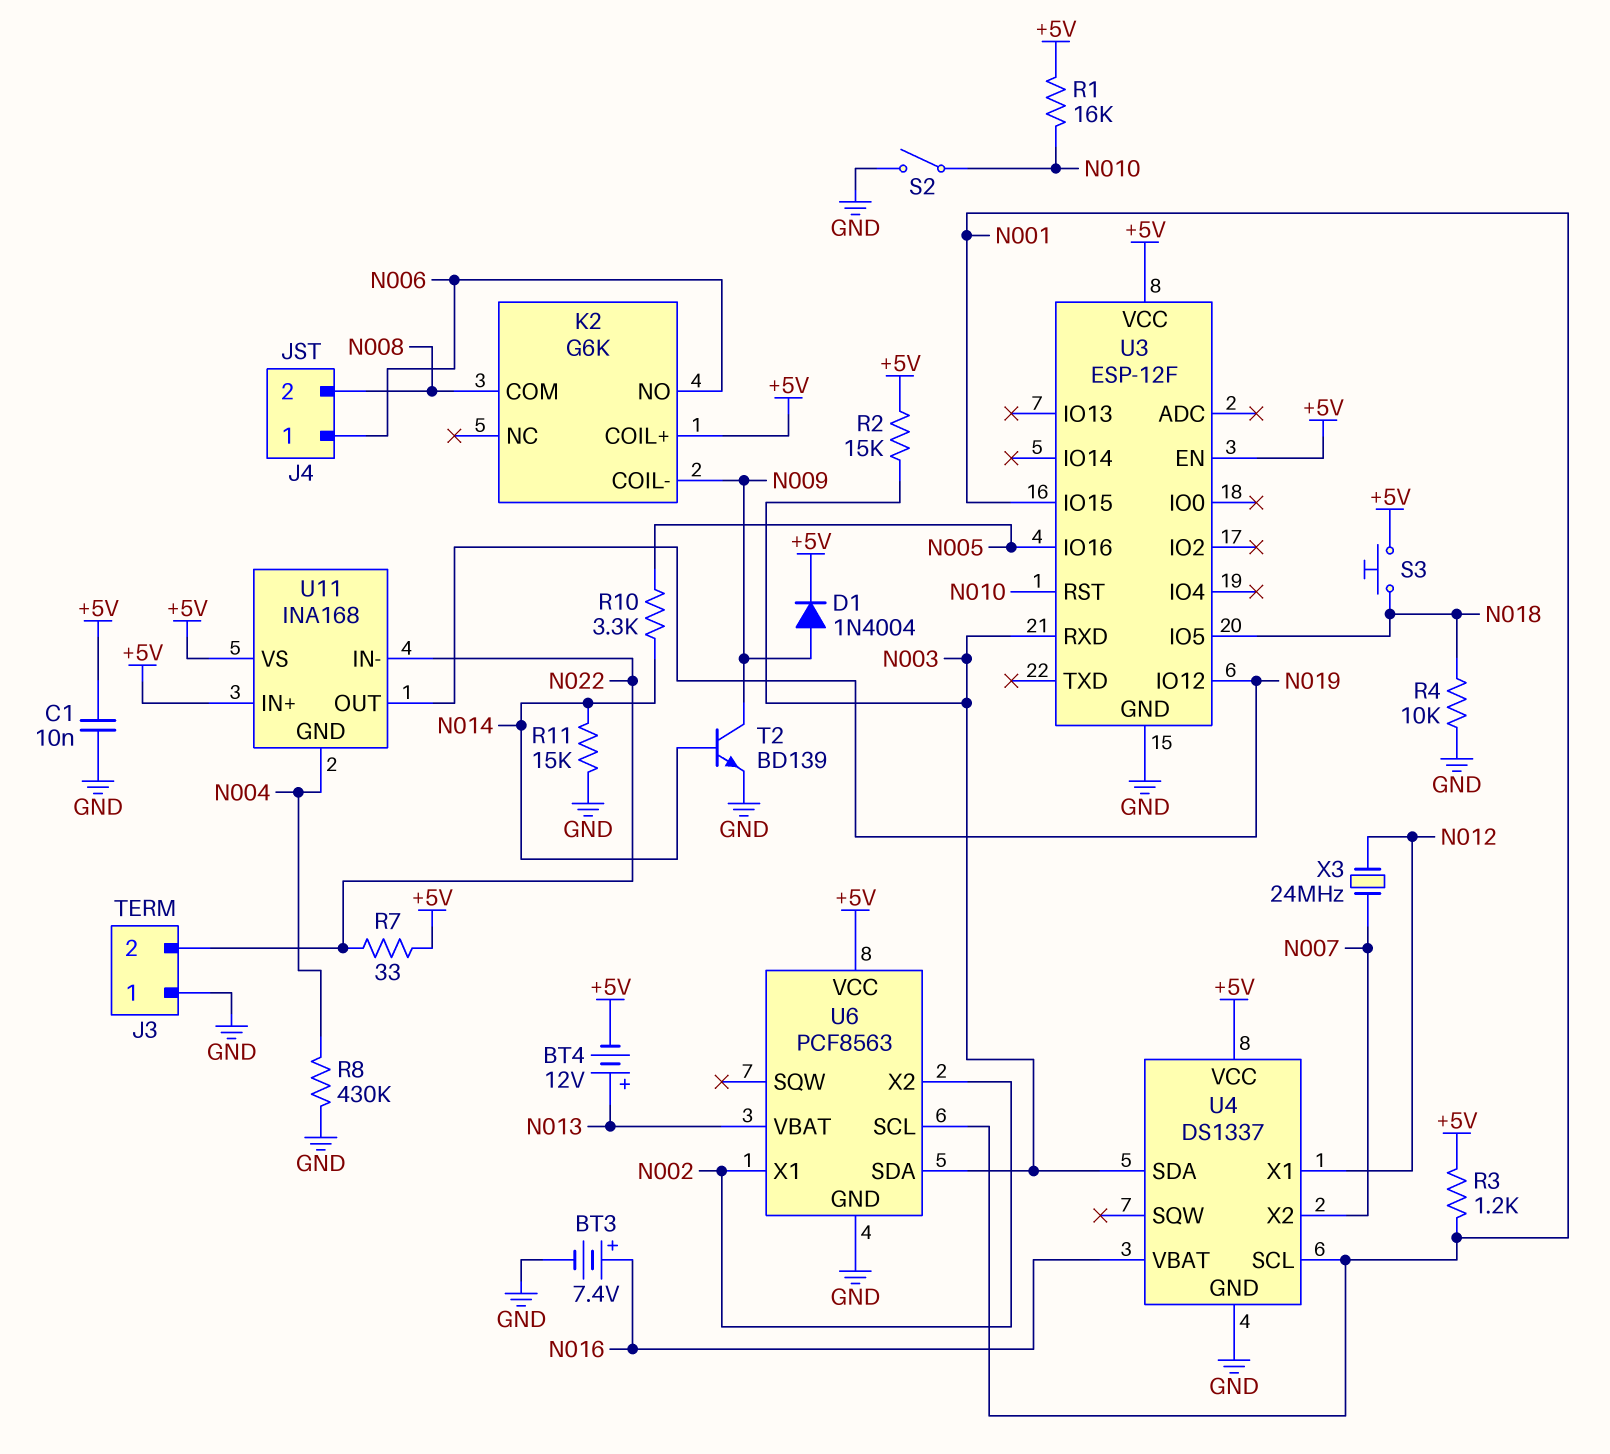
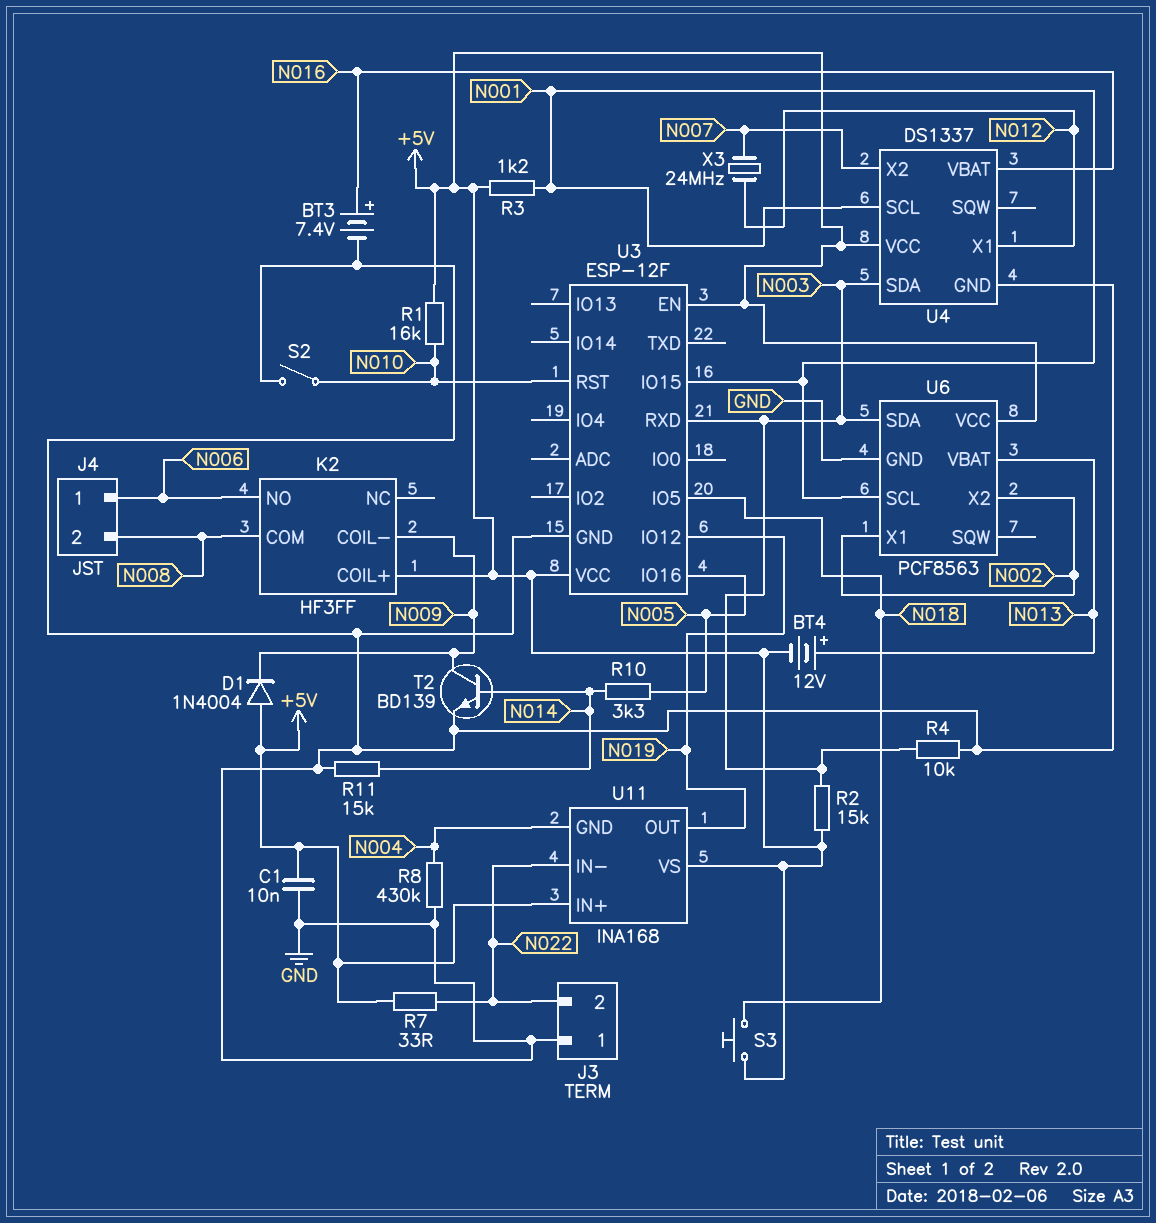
D1: diode 1N4004 (A N009, K +5V) -> diode 1N4004 (A +5V, K N009)
K2: G6K -> HF3FF
R4: 10k (GND, N018) -> 10k (GND, N003)

